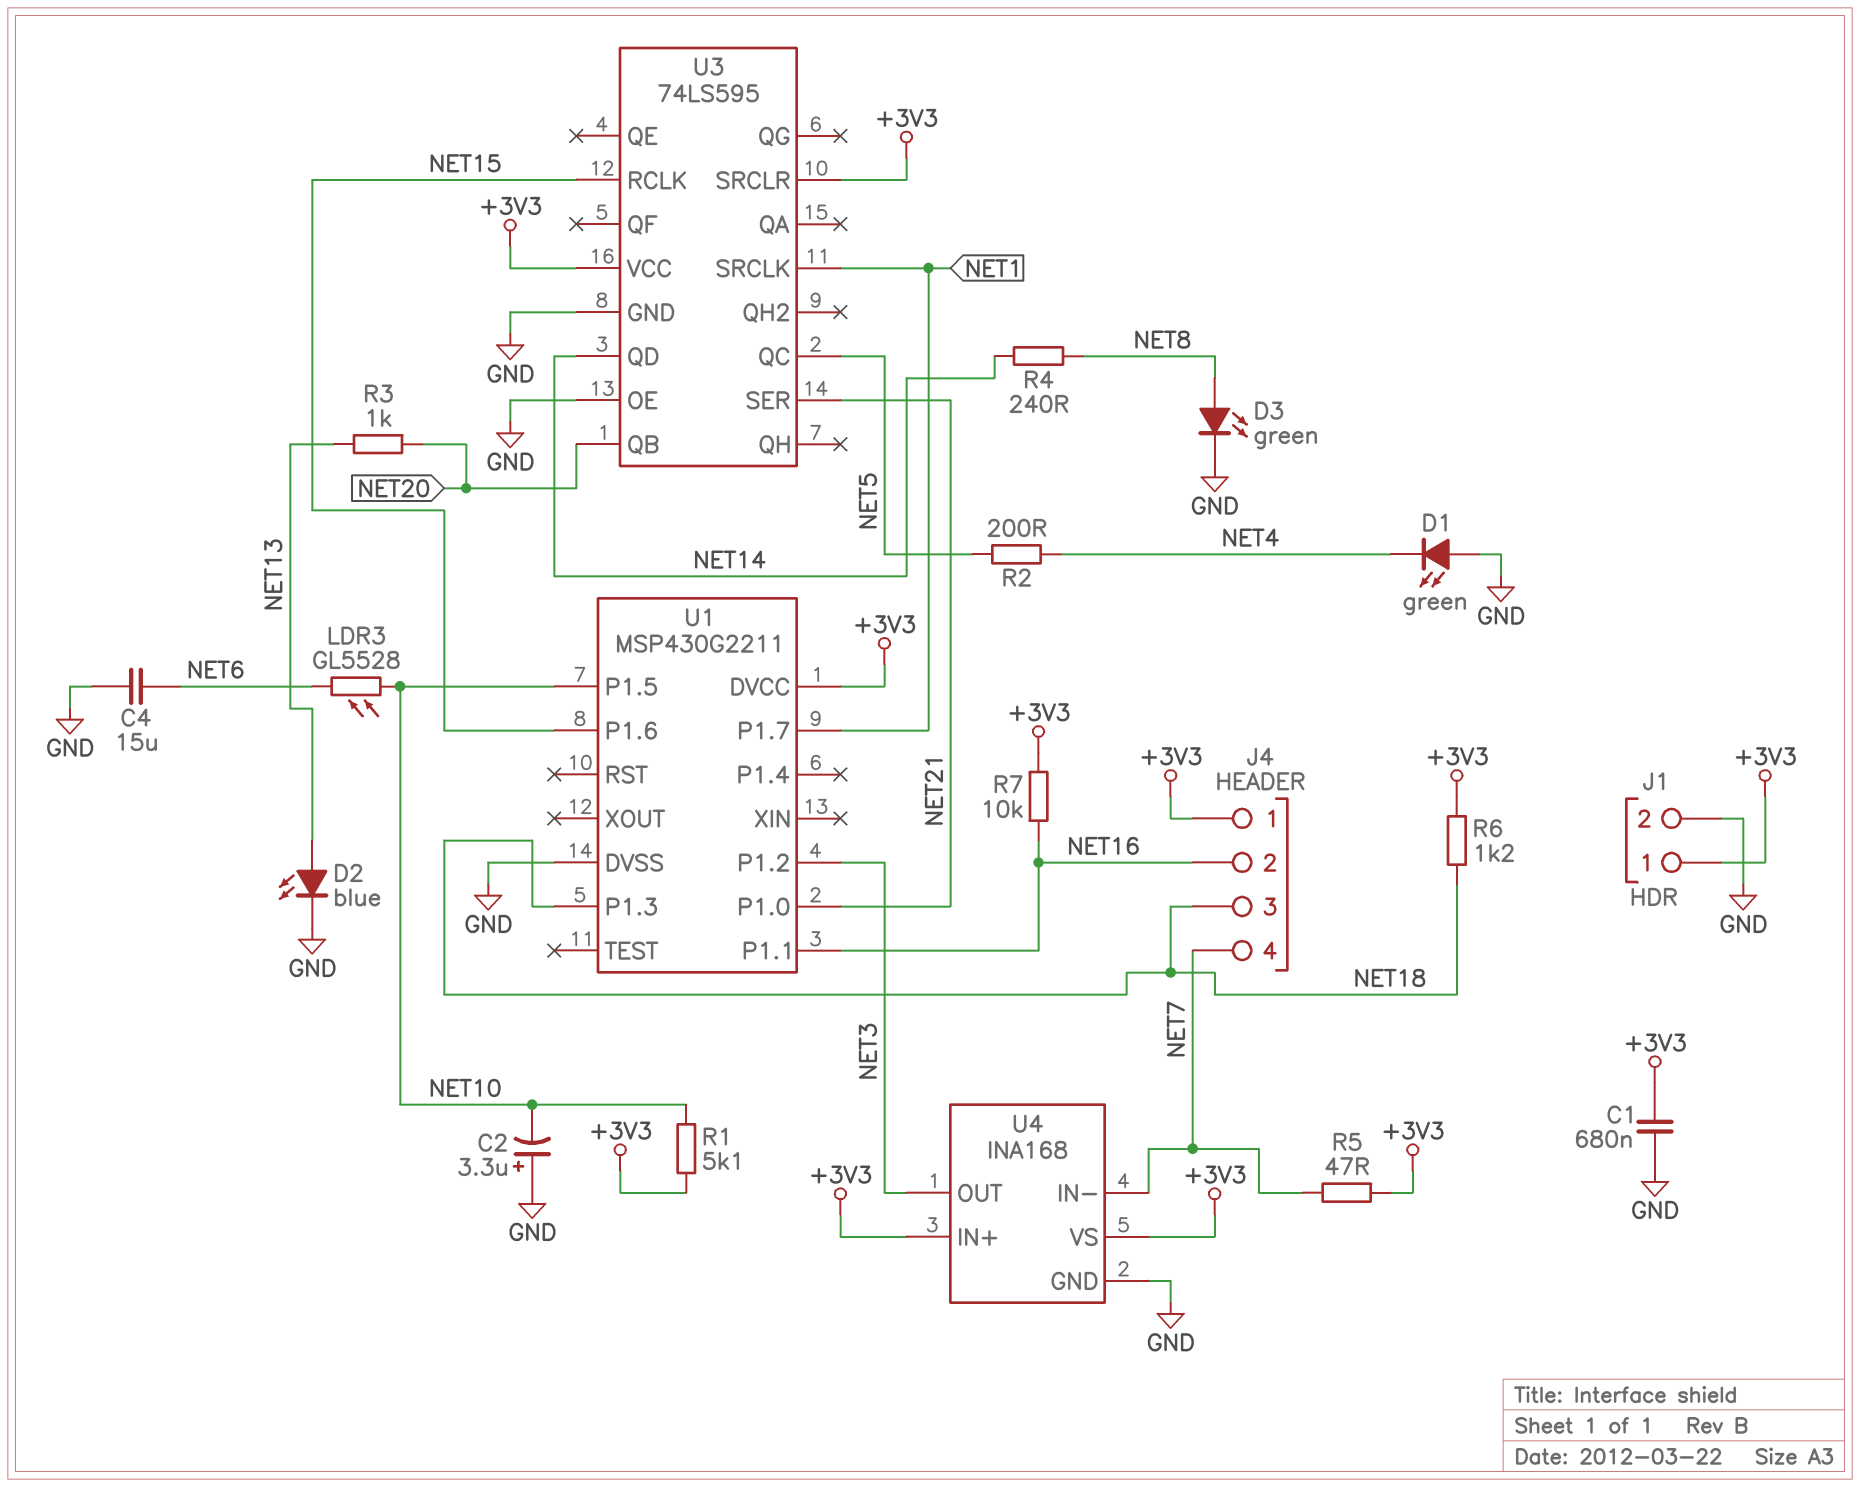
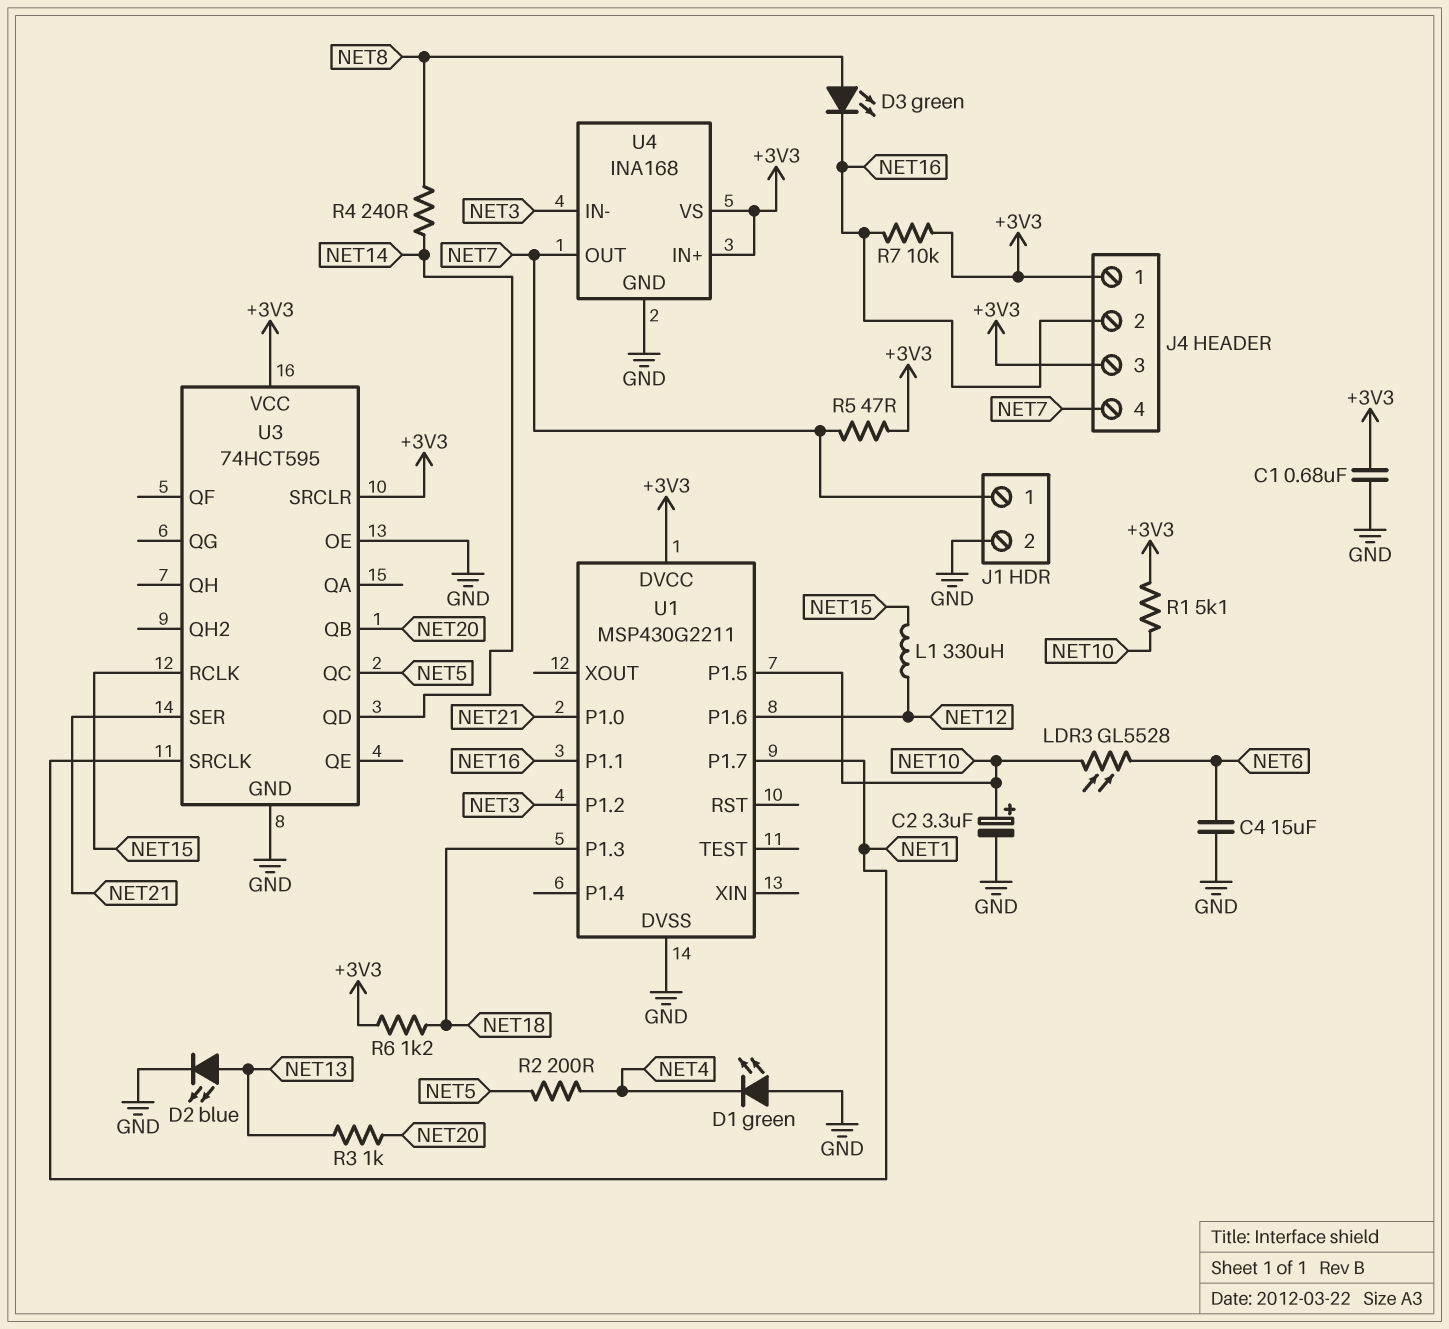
C2: 3.3uF (plus GND, minus NET10) -> 3.3uF (plus NET10, minus GND)
D3: LED green (A NET8, K GND) -> LED green (A NET8, K NET16)
J1 pin 1: +3V3 -> NET7
J4 pin 3: NET18 -> +3V3
L1: none -> 330uH (NET12, NET15)
U1 pin P1.6: NET15 -> NET12
U3: 74LS595 -> 74HCT595
U4 pin IN-: NET7 -> NET3
U4 pin OUT: NET3 -> NET7

